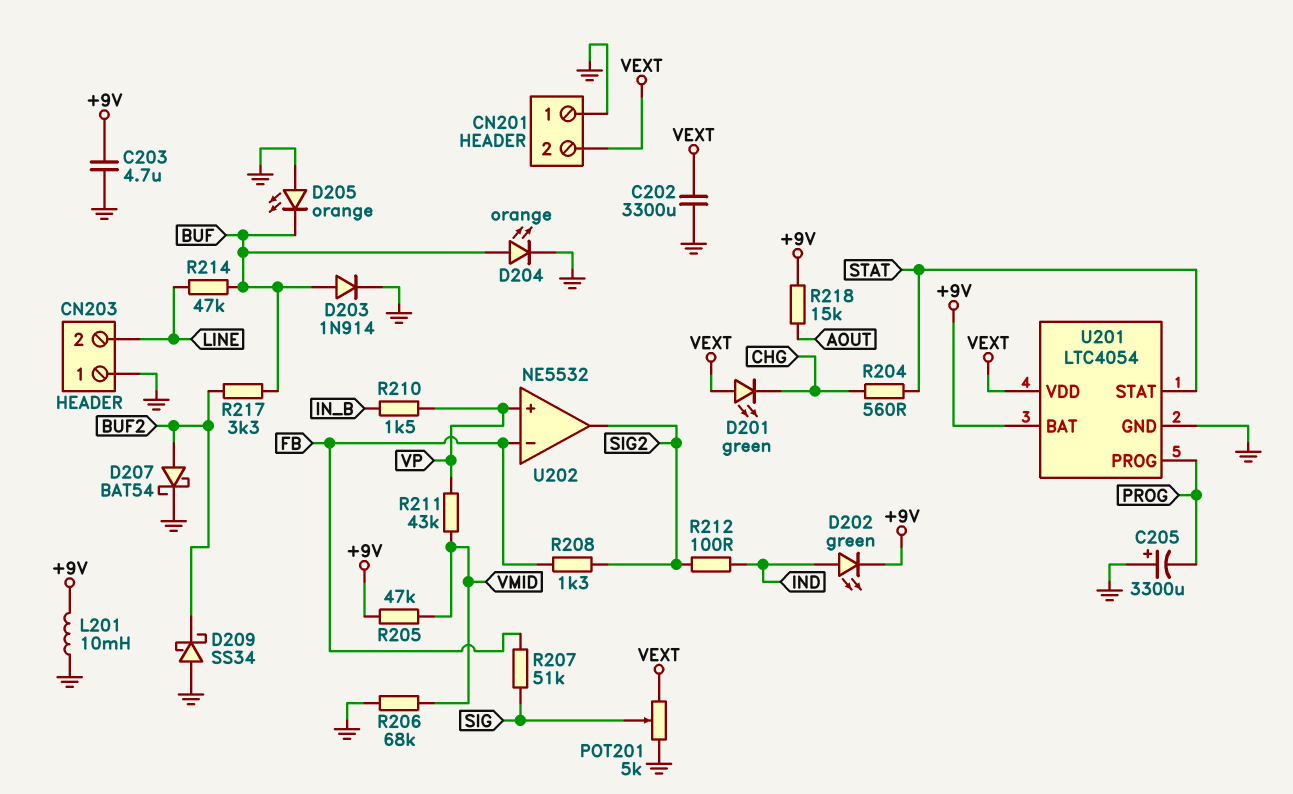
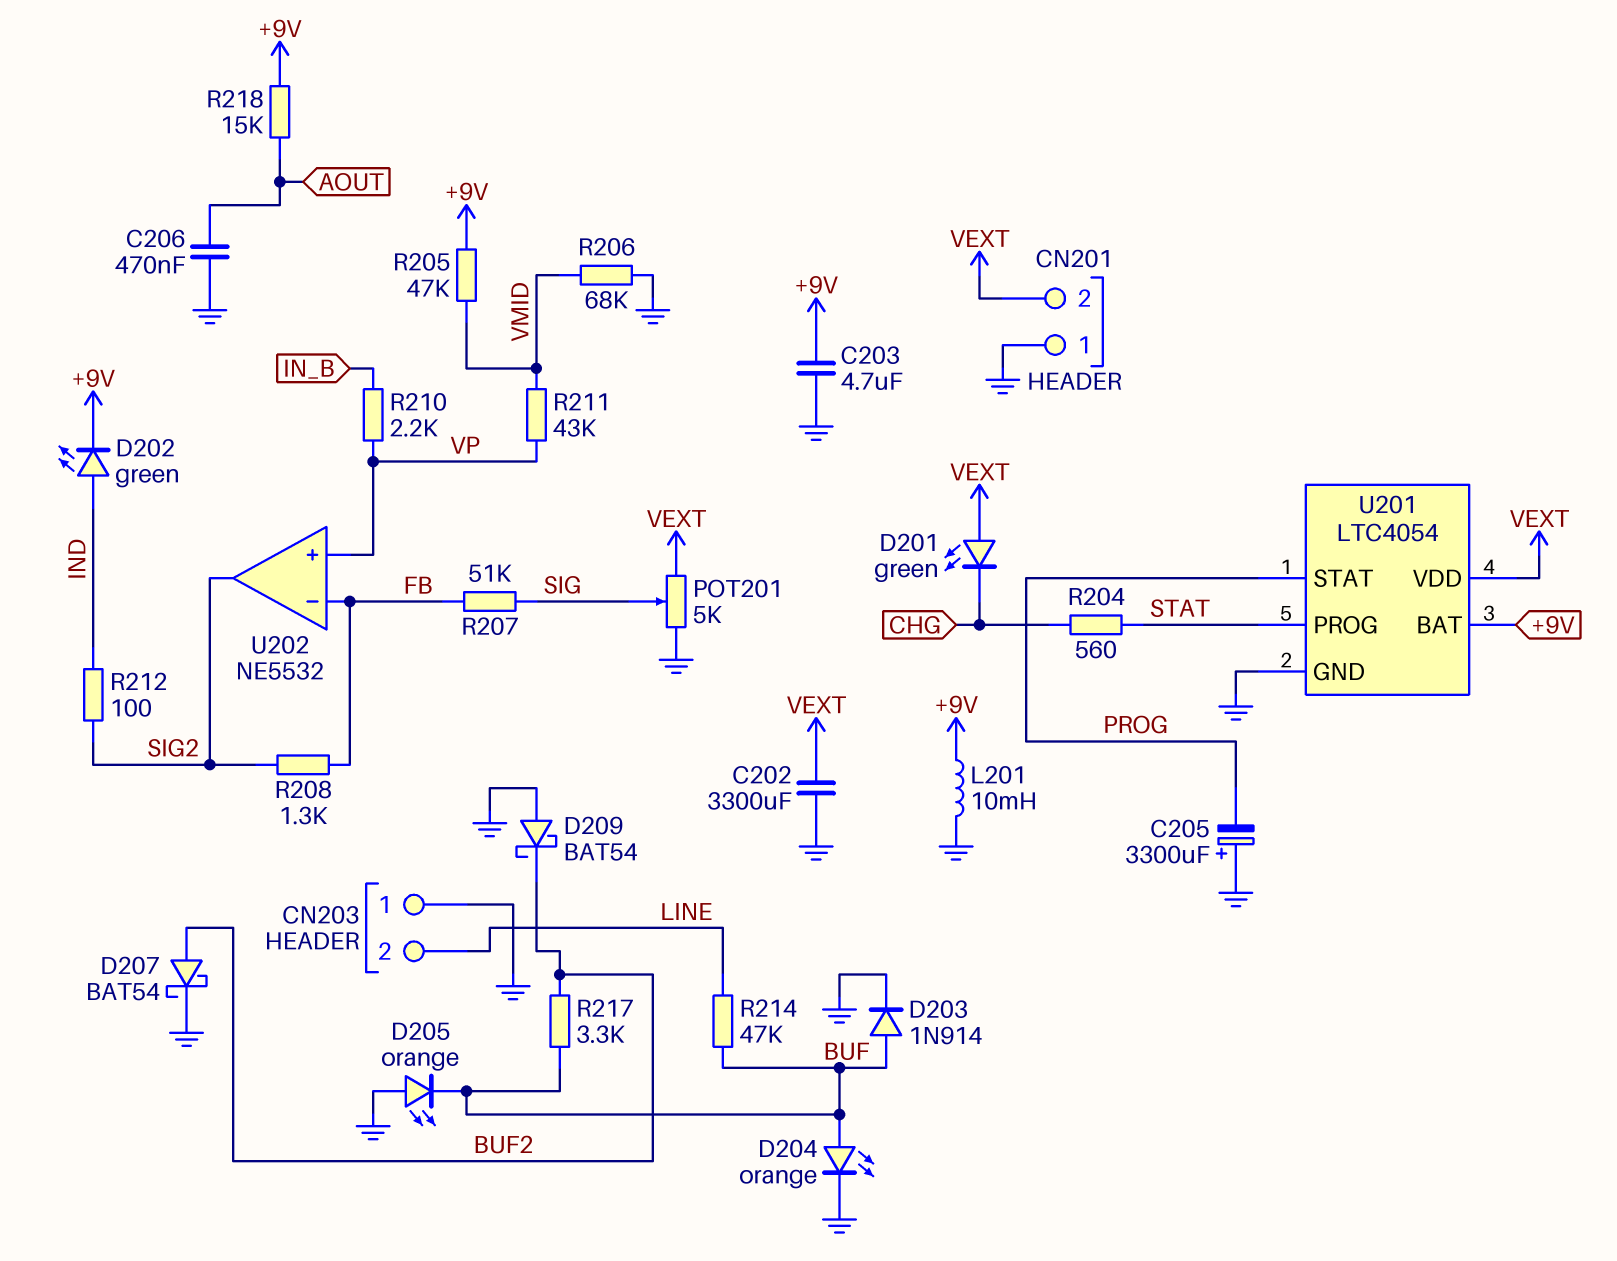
C206: none -> 470nF (AOUT, GND)
D209: schottky SS34 (A GND, K BUF2) -> schottky BAT54 (A GND, K BUF2)
R210: 1.5k (IN_B, VP) -> 2.2k (IN_B, VP)
U201 pin PROG: PROG -> STAT
U201 pin STAT: STAT -> PROG

